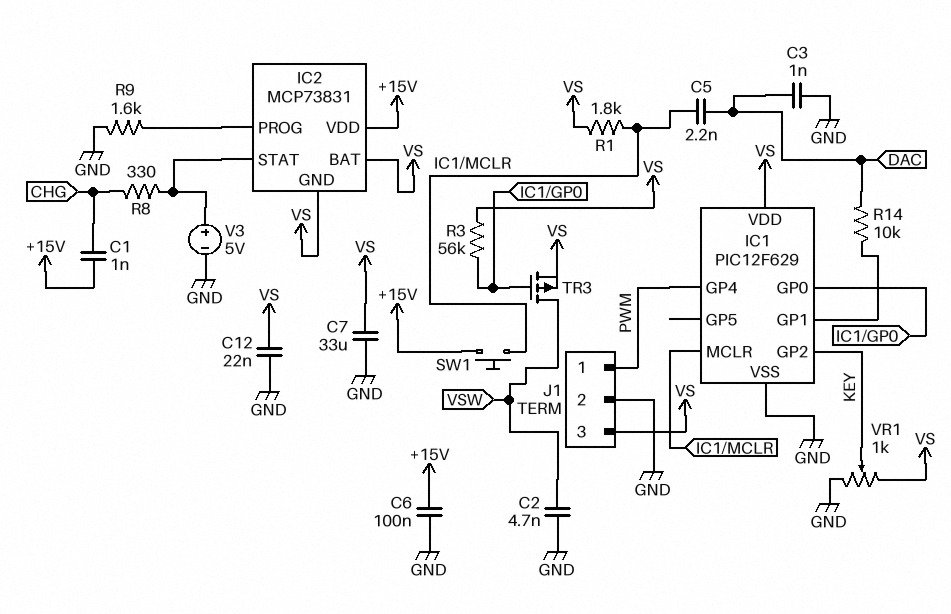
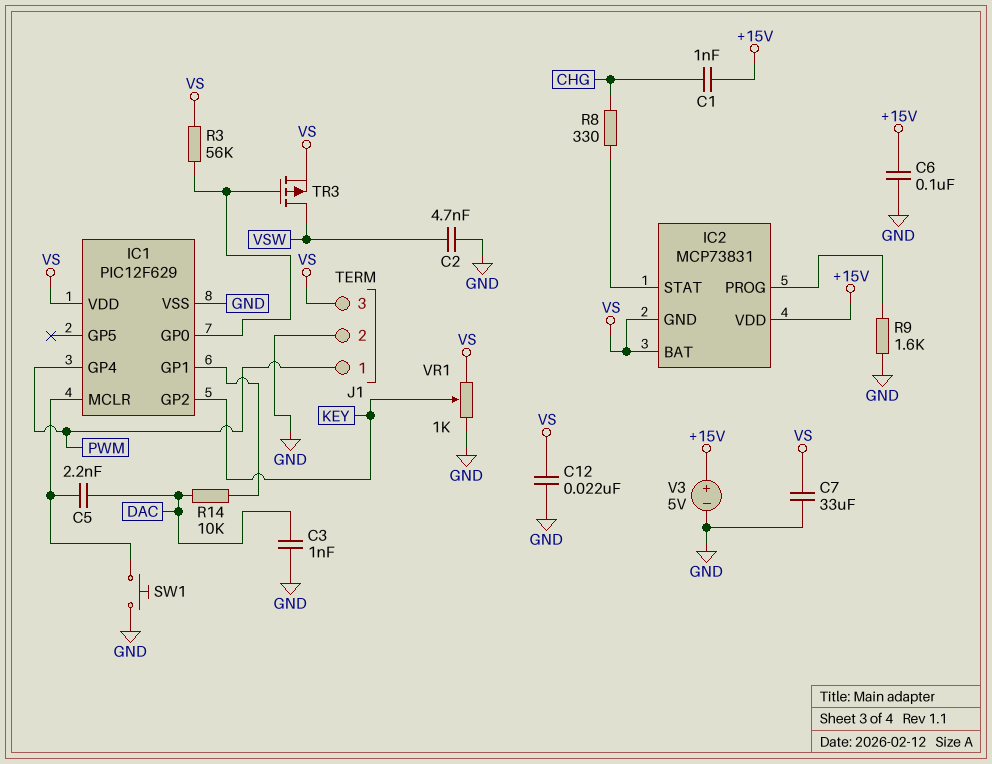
R1: 1.8k (IC1/MCLR, VS) -> none
SW1: button (+15V, IC1/MCLR) -> button (GND, IC1/MCLR)
V3: 5V (plus IC2/STAT, minus GND) -> 5V (plus +15V, minus GND)

